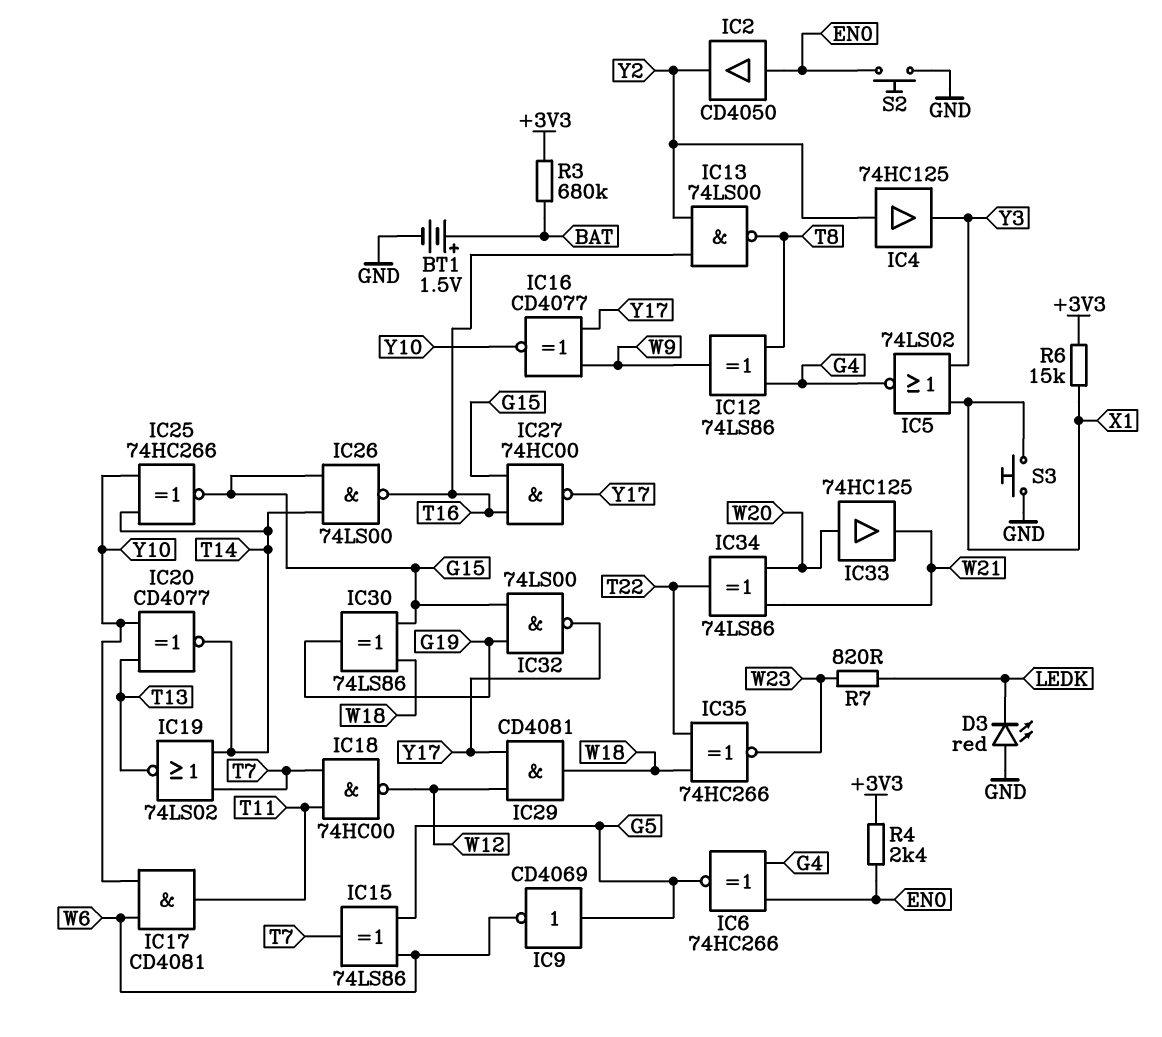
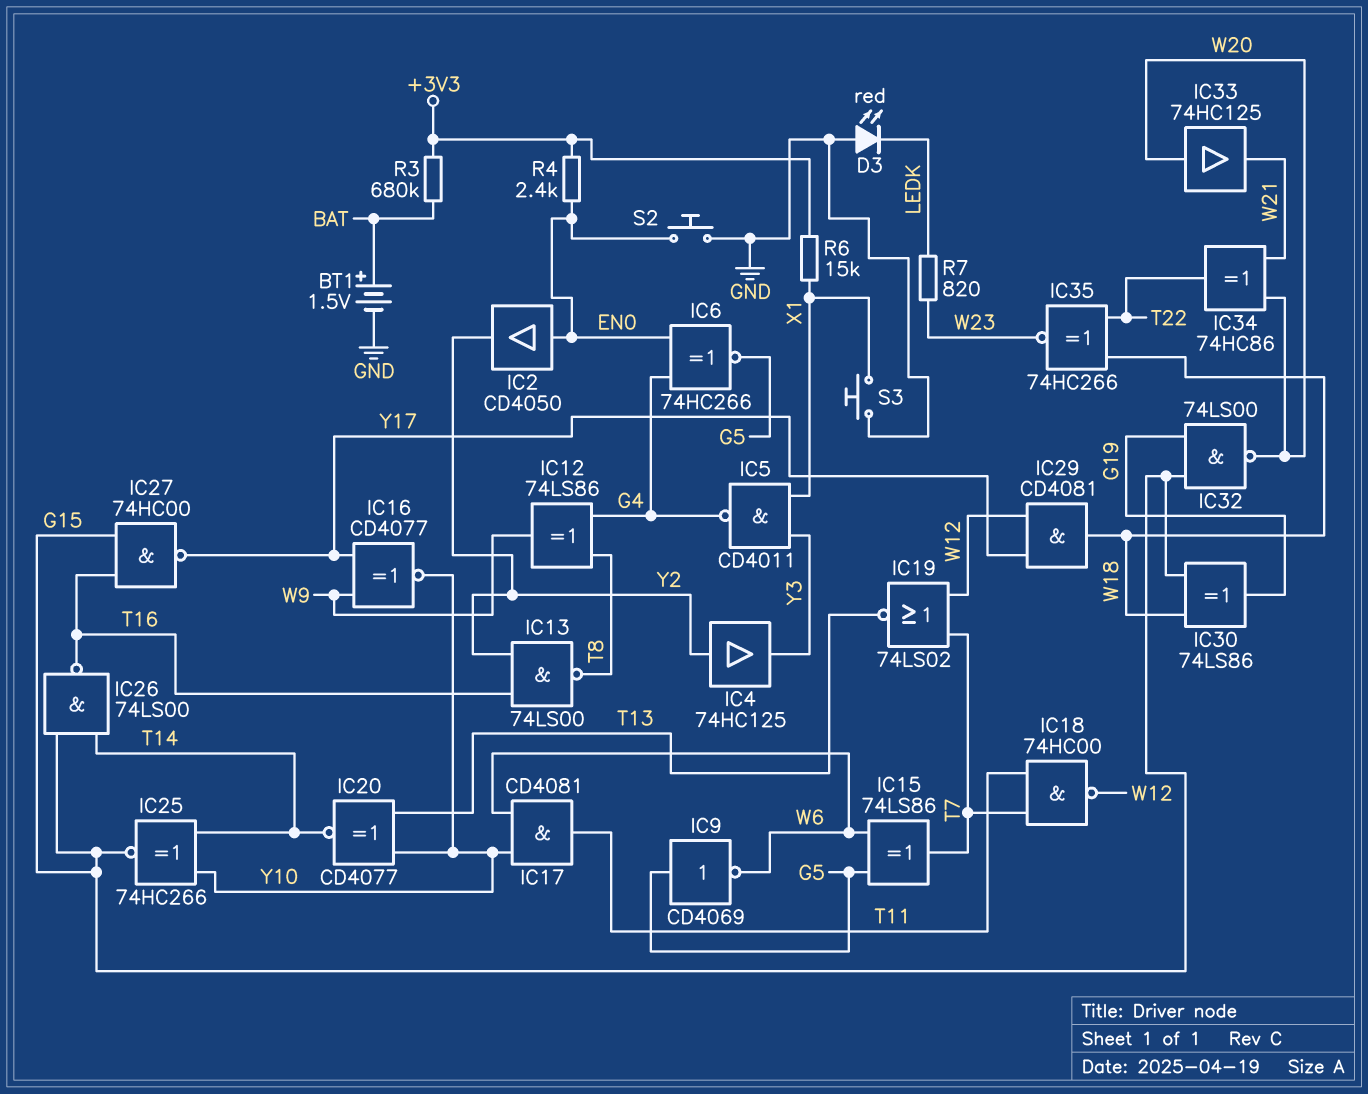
IC5: NOR 74LS02 (in X1, in Y3, out G4) -> NAND CD4011 (in X1, in Y3, out G4)
IC19: NOR 74LS02 (in T7, in T14, out T13) -> NOR 74LS02 (in T7, in W12, out T13)
IC32: NAND 74LS00 (in G15, in G19, out Y17) -> NAND 74LS00 (in G15, in G19, out W20)
IC34: XOR 74LS86 (in W20, in W21, out T22) -> XOR 74HC86 (in W20, in W21, out T22)

